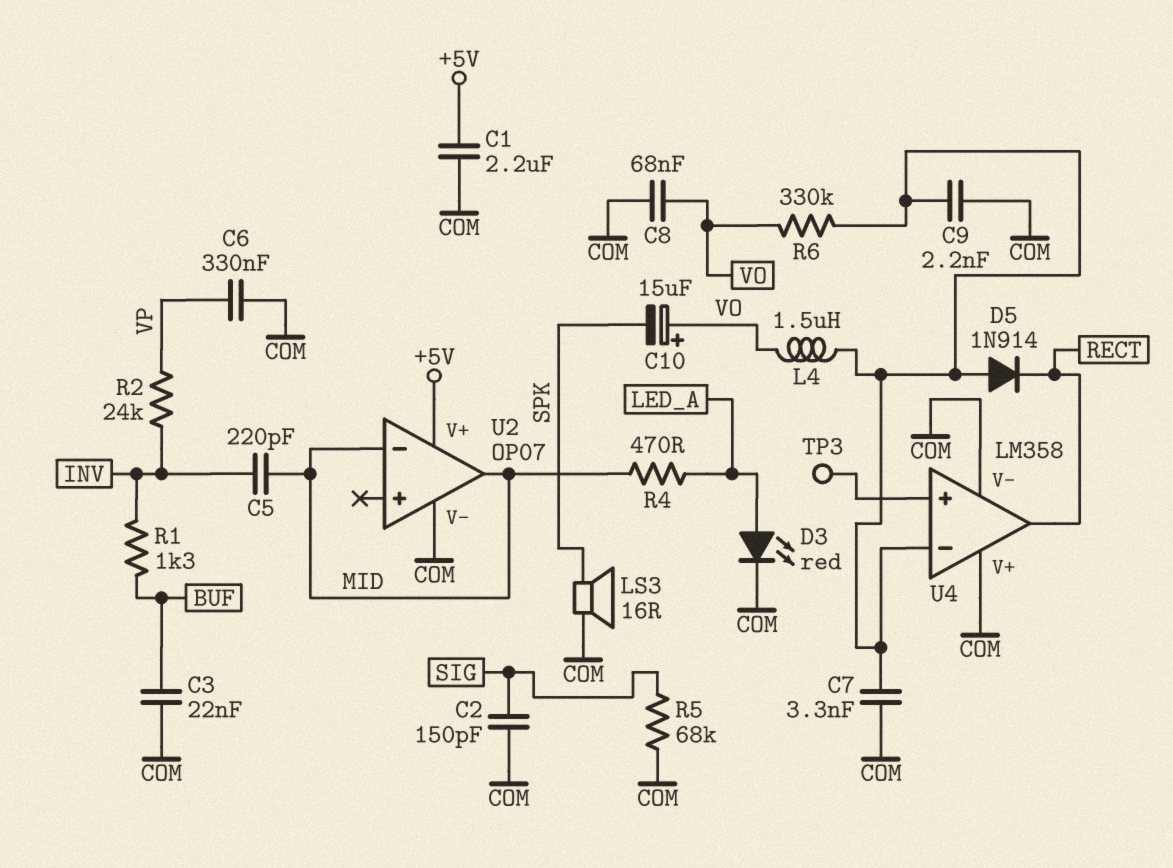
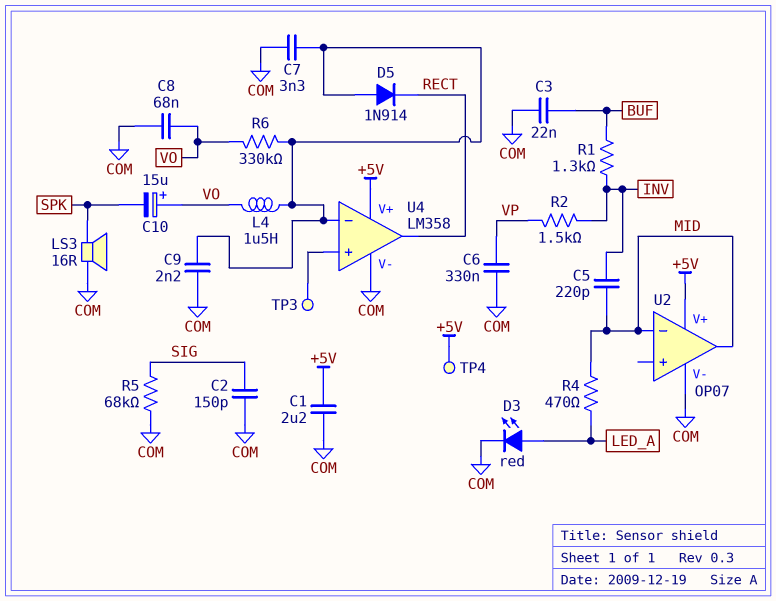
R2: 24k (INV, VP) -> 1.5k (INV, VP)
TP4: none -> test point (+5V)
U4 pin V+: COM -> +5V

